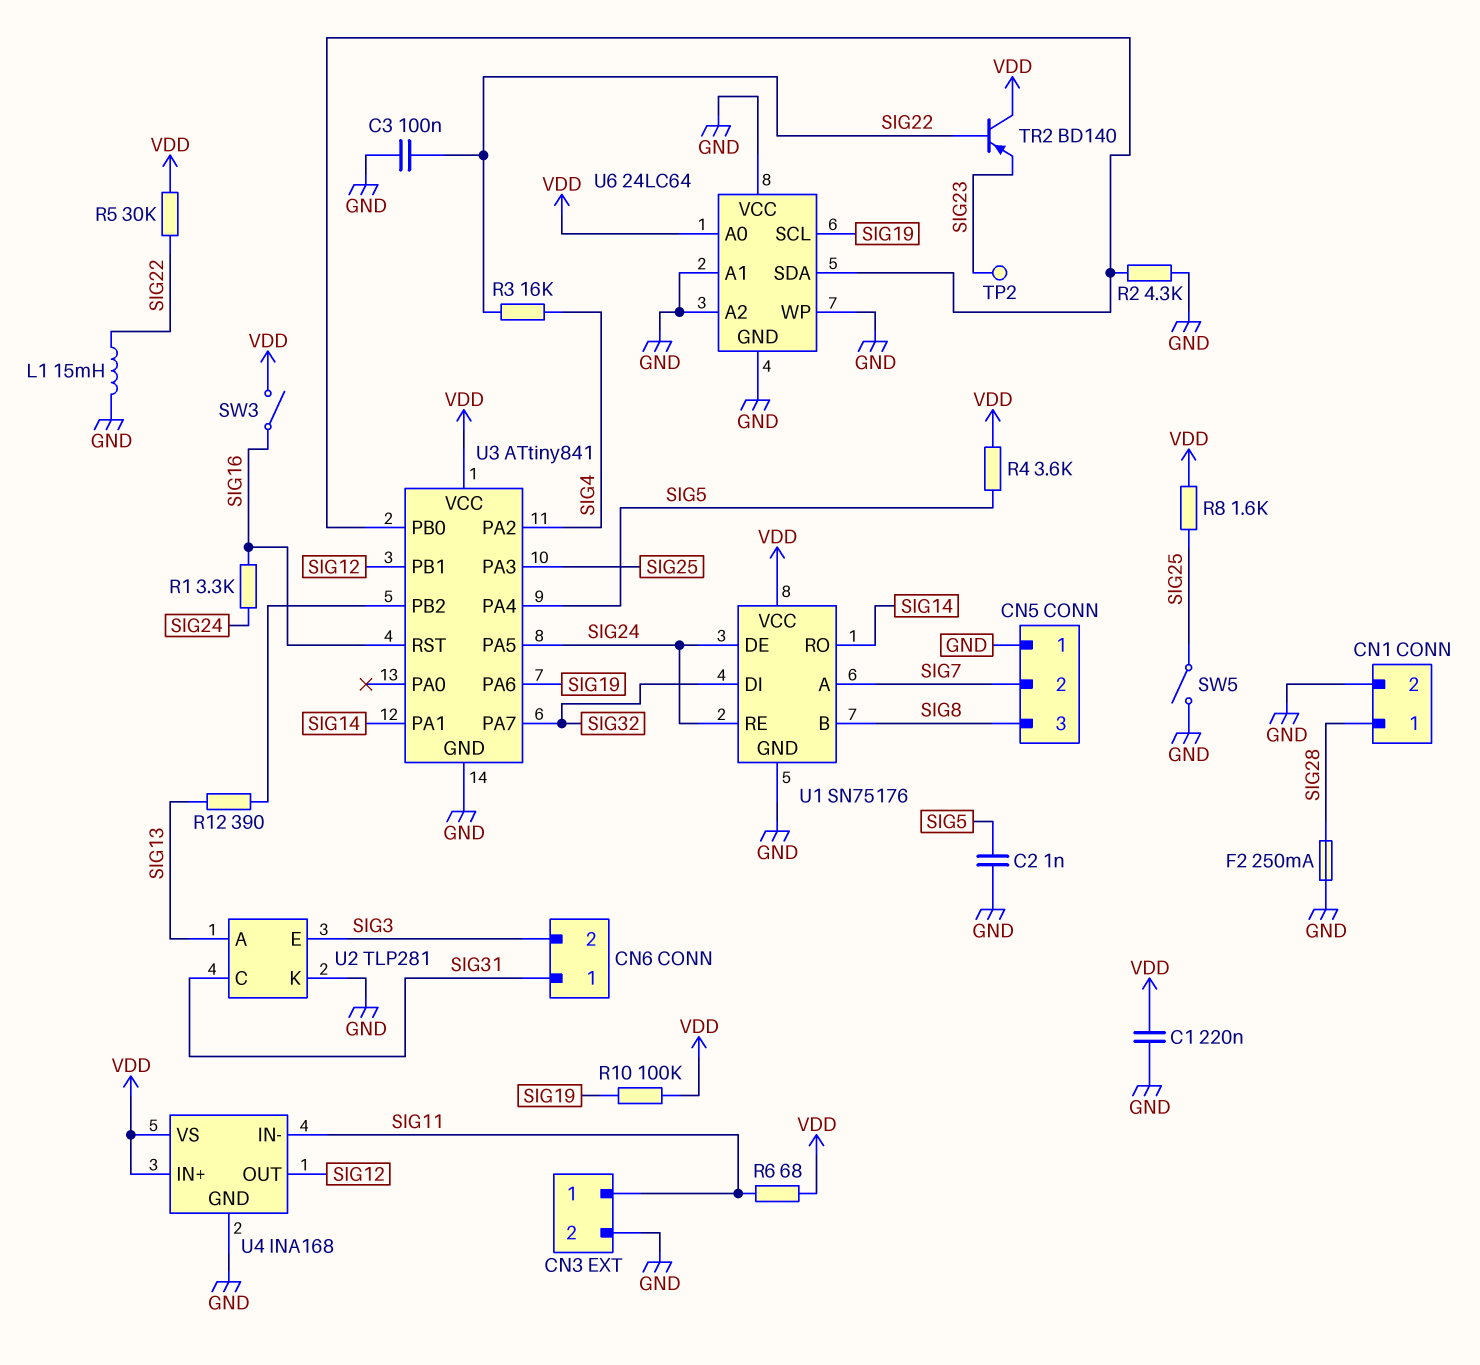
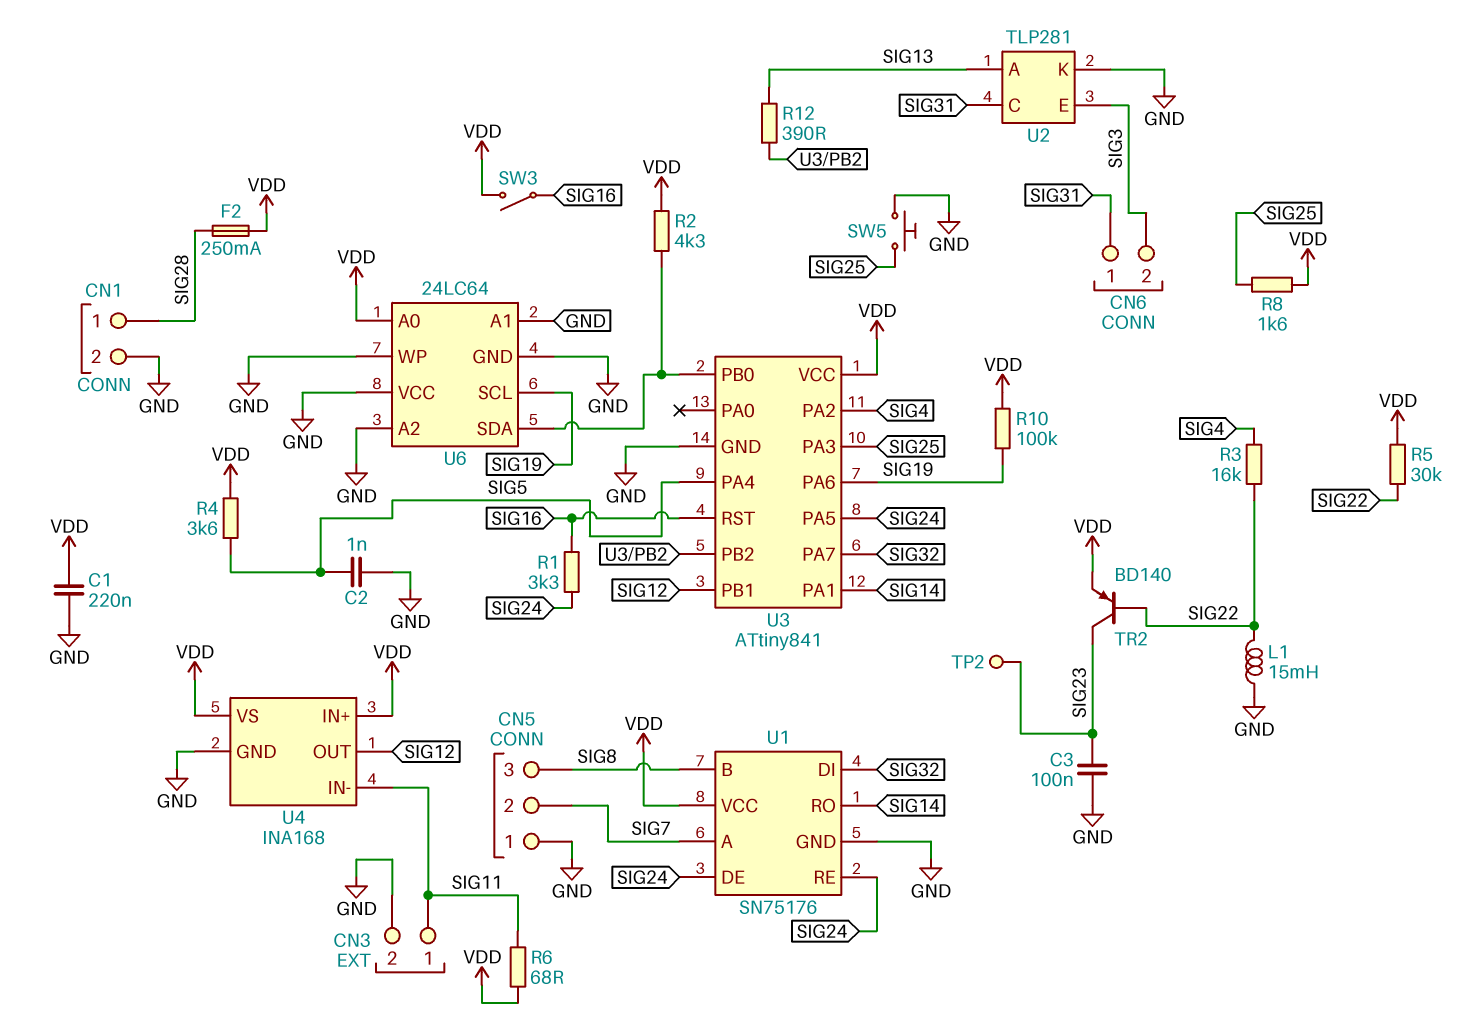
C3: 100nF (GND, SIG22) -> 100nF (GND, SIG23)
F2: 250mA (GND, SIG28) -> 250mA (SIG28, VDD)
R2: 4.3k (GND, U3/PB0) -> 4.3k (U3/PB0, VDD)
SW5: switch (GND, SIG25) -> button (GND, SIG25)
TR2: PNP BD140 (B SIG22, C VDD, E SIG23) -> PNP BD140 (B SIG22, C SIG23, E VDD)

